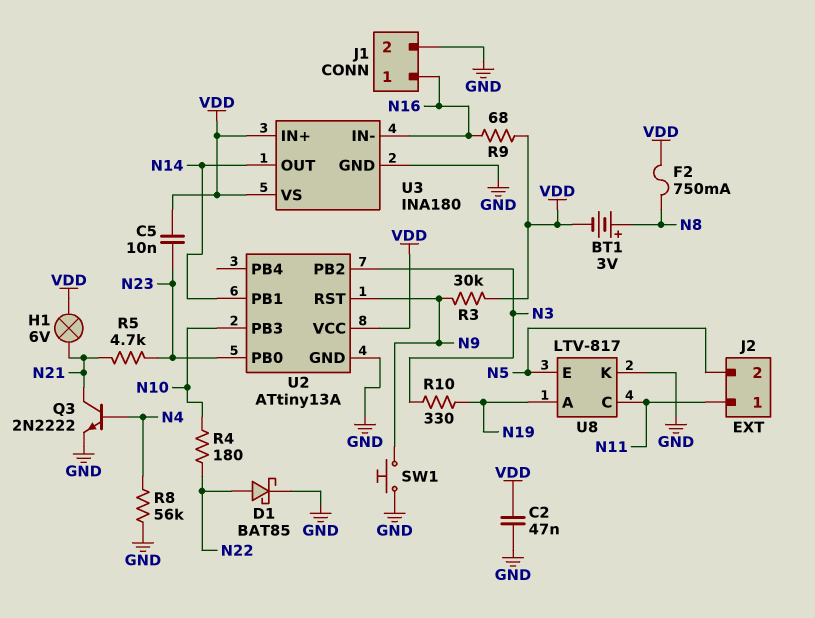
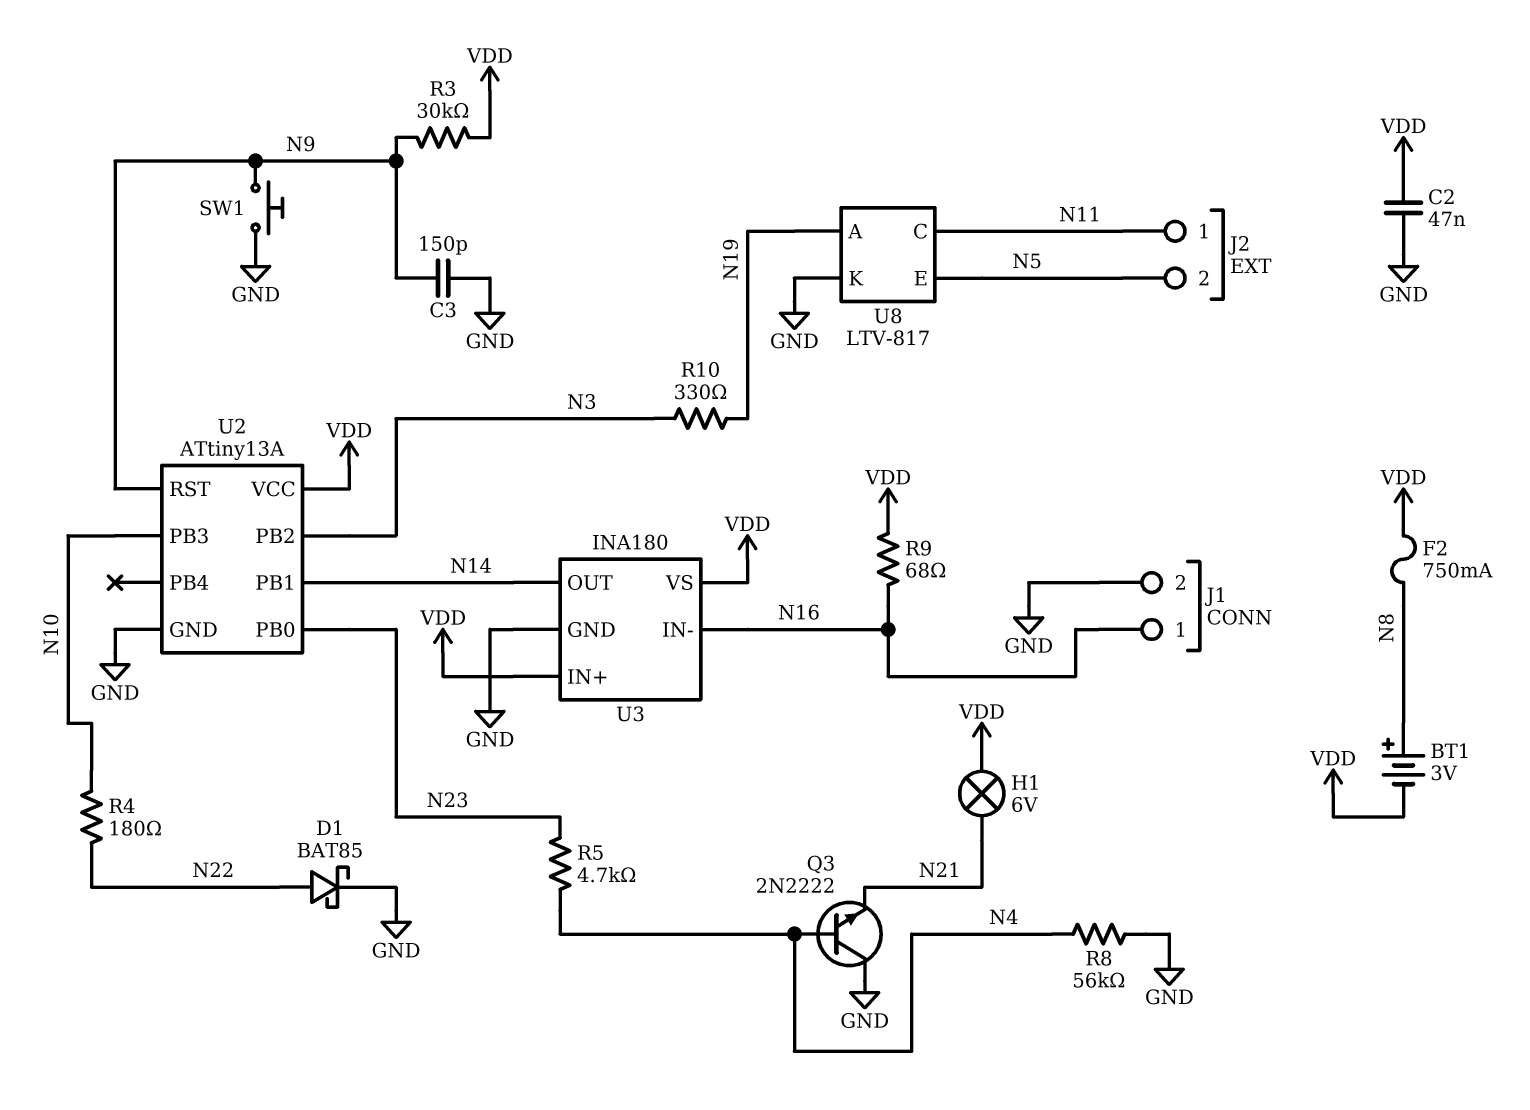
C3: none -> 150pF (GND, N9)
C5: 10nF (N23, VDD) -> none
Q3: NPN 2N2222 (B N4, C N21, E GND) -> NPN 2N2222 (B N4, C GND, E N21)
R5: 4.7k (N21, N23) -> 4.7k (N4, N23)

